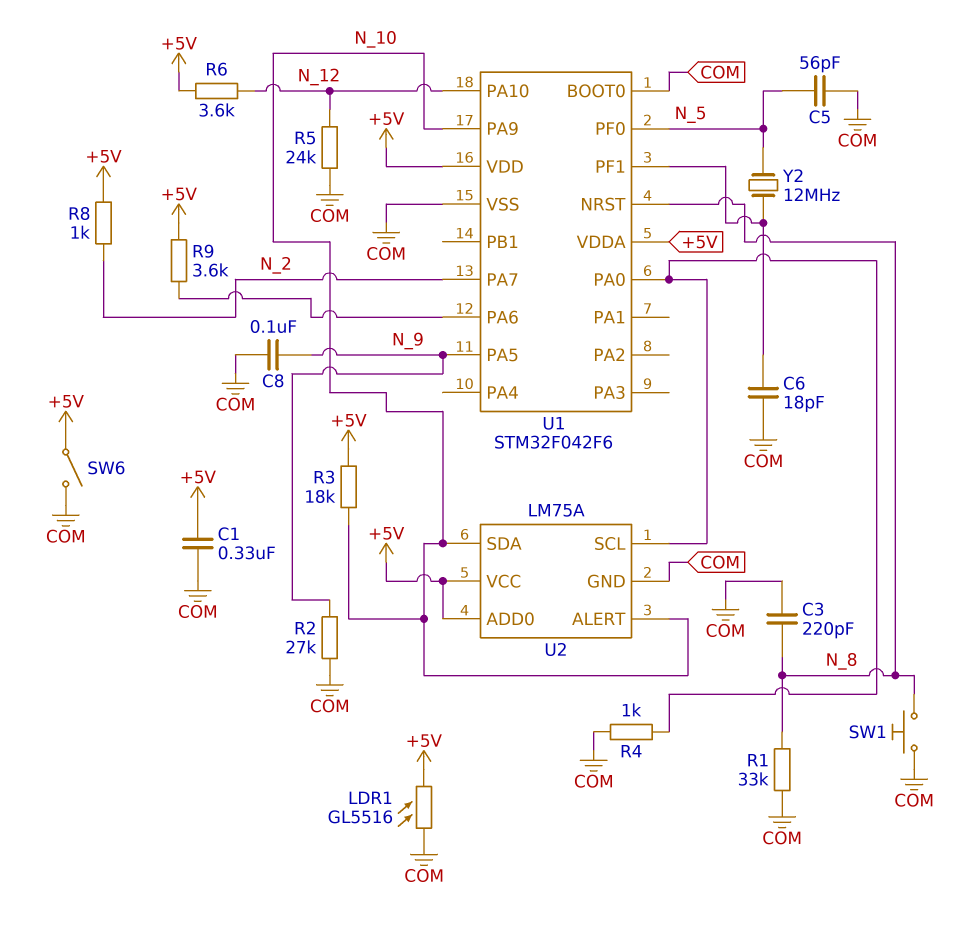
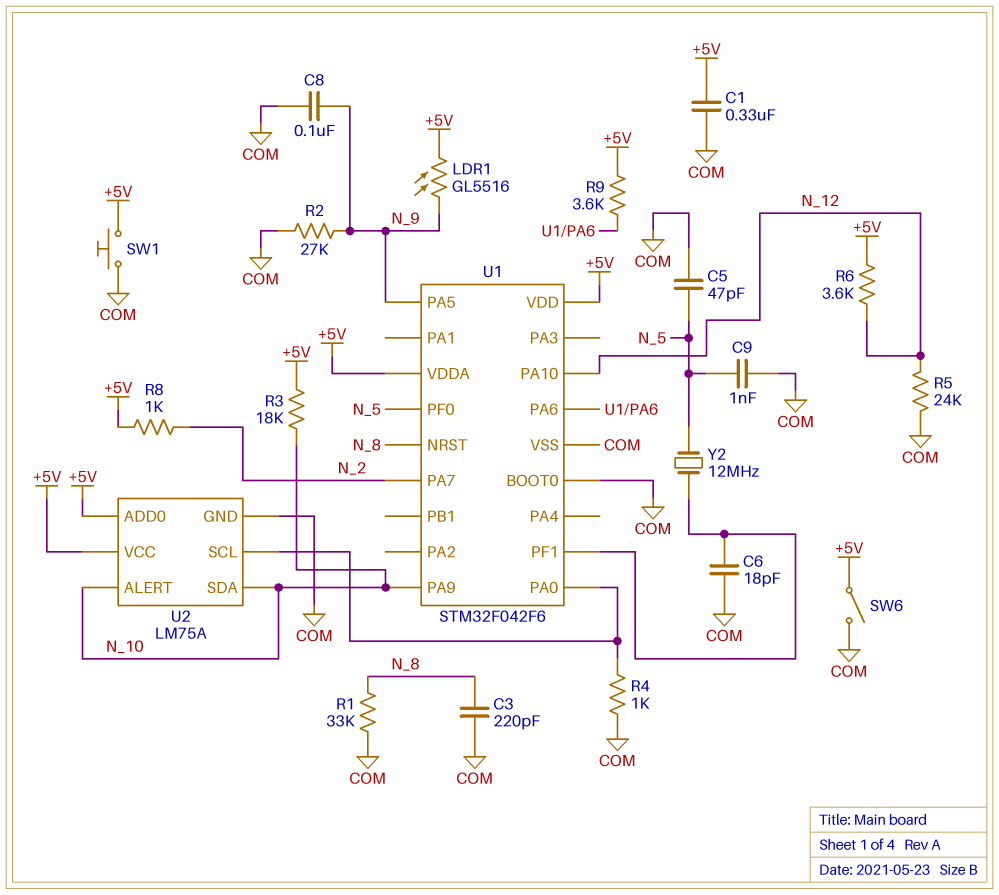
C5: 56pF (COM, N_5) -> 47pF (COM, N_5)
C9: none -> 1nF (COM, N_5)
LDR1: GL5516 (+5V, COM) -> GL5516 (+5V, N_9)
SW1: button (COM, N_8) -> button (+5V, COM)

